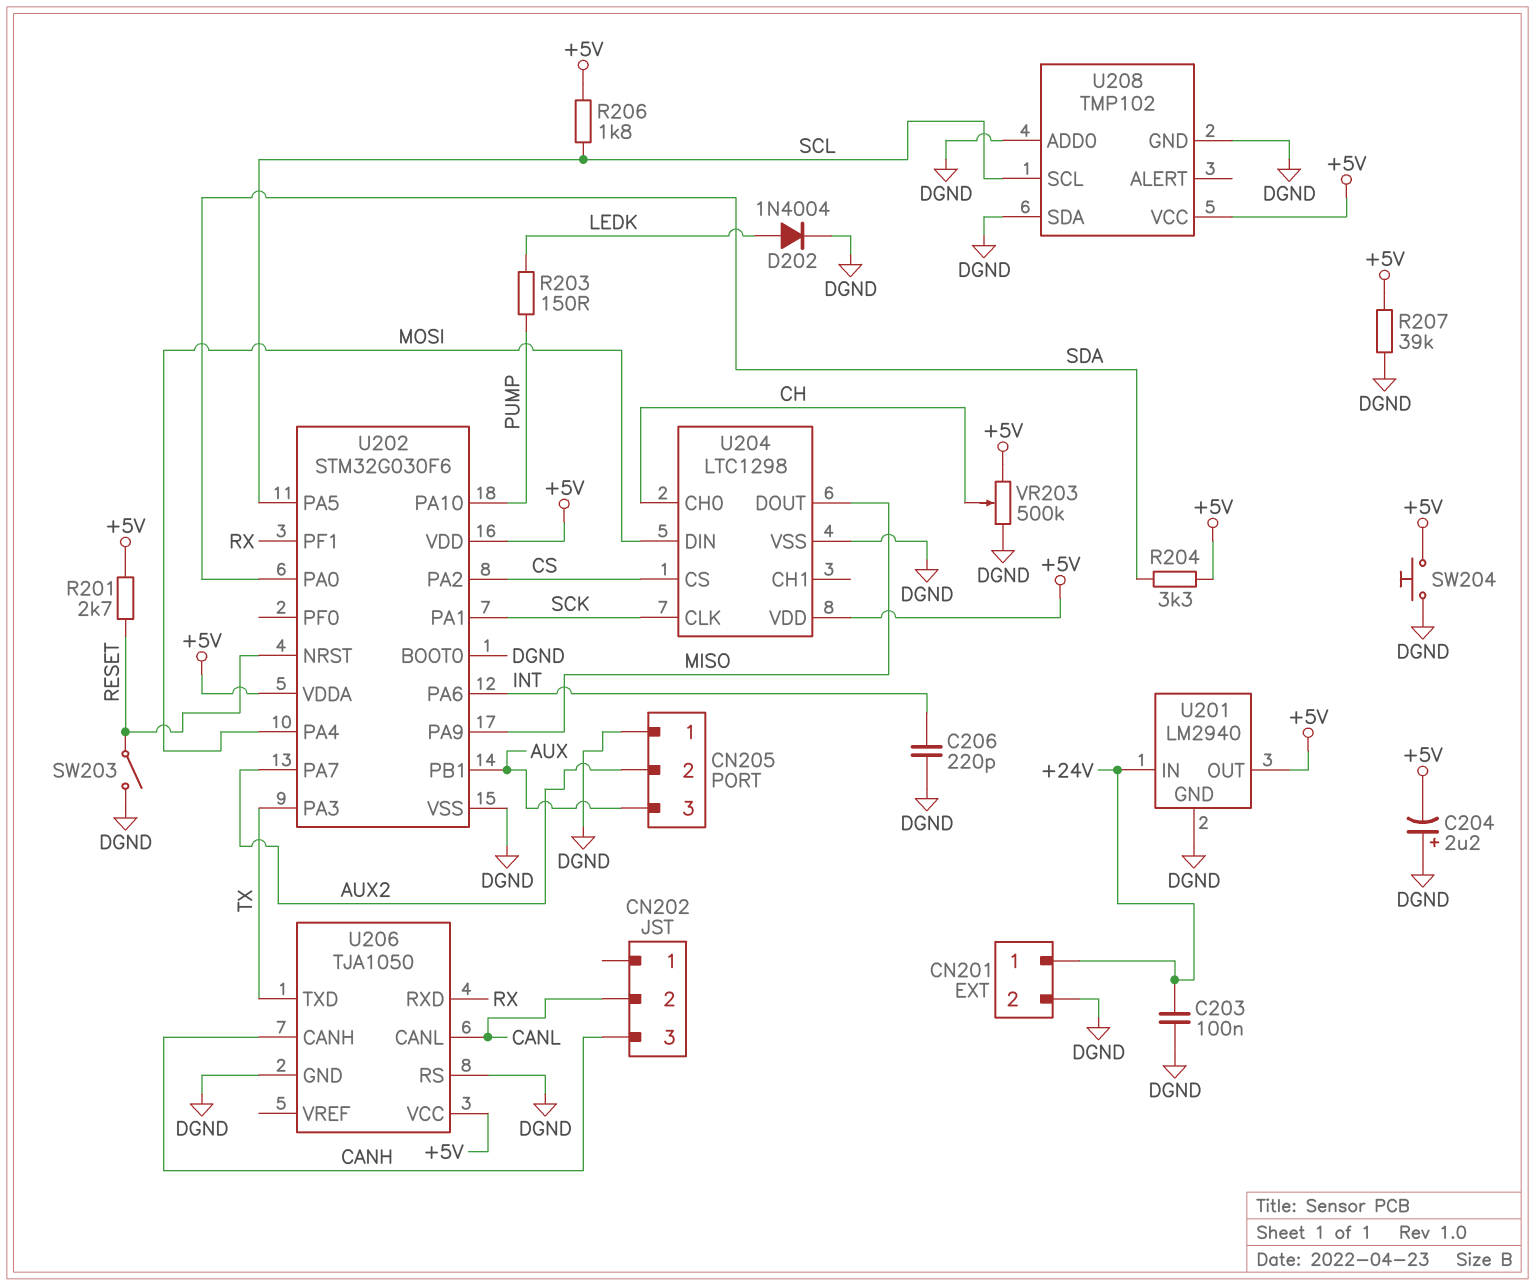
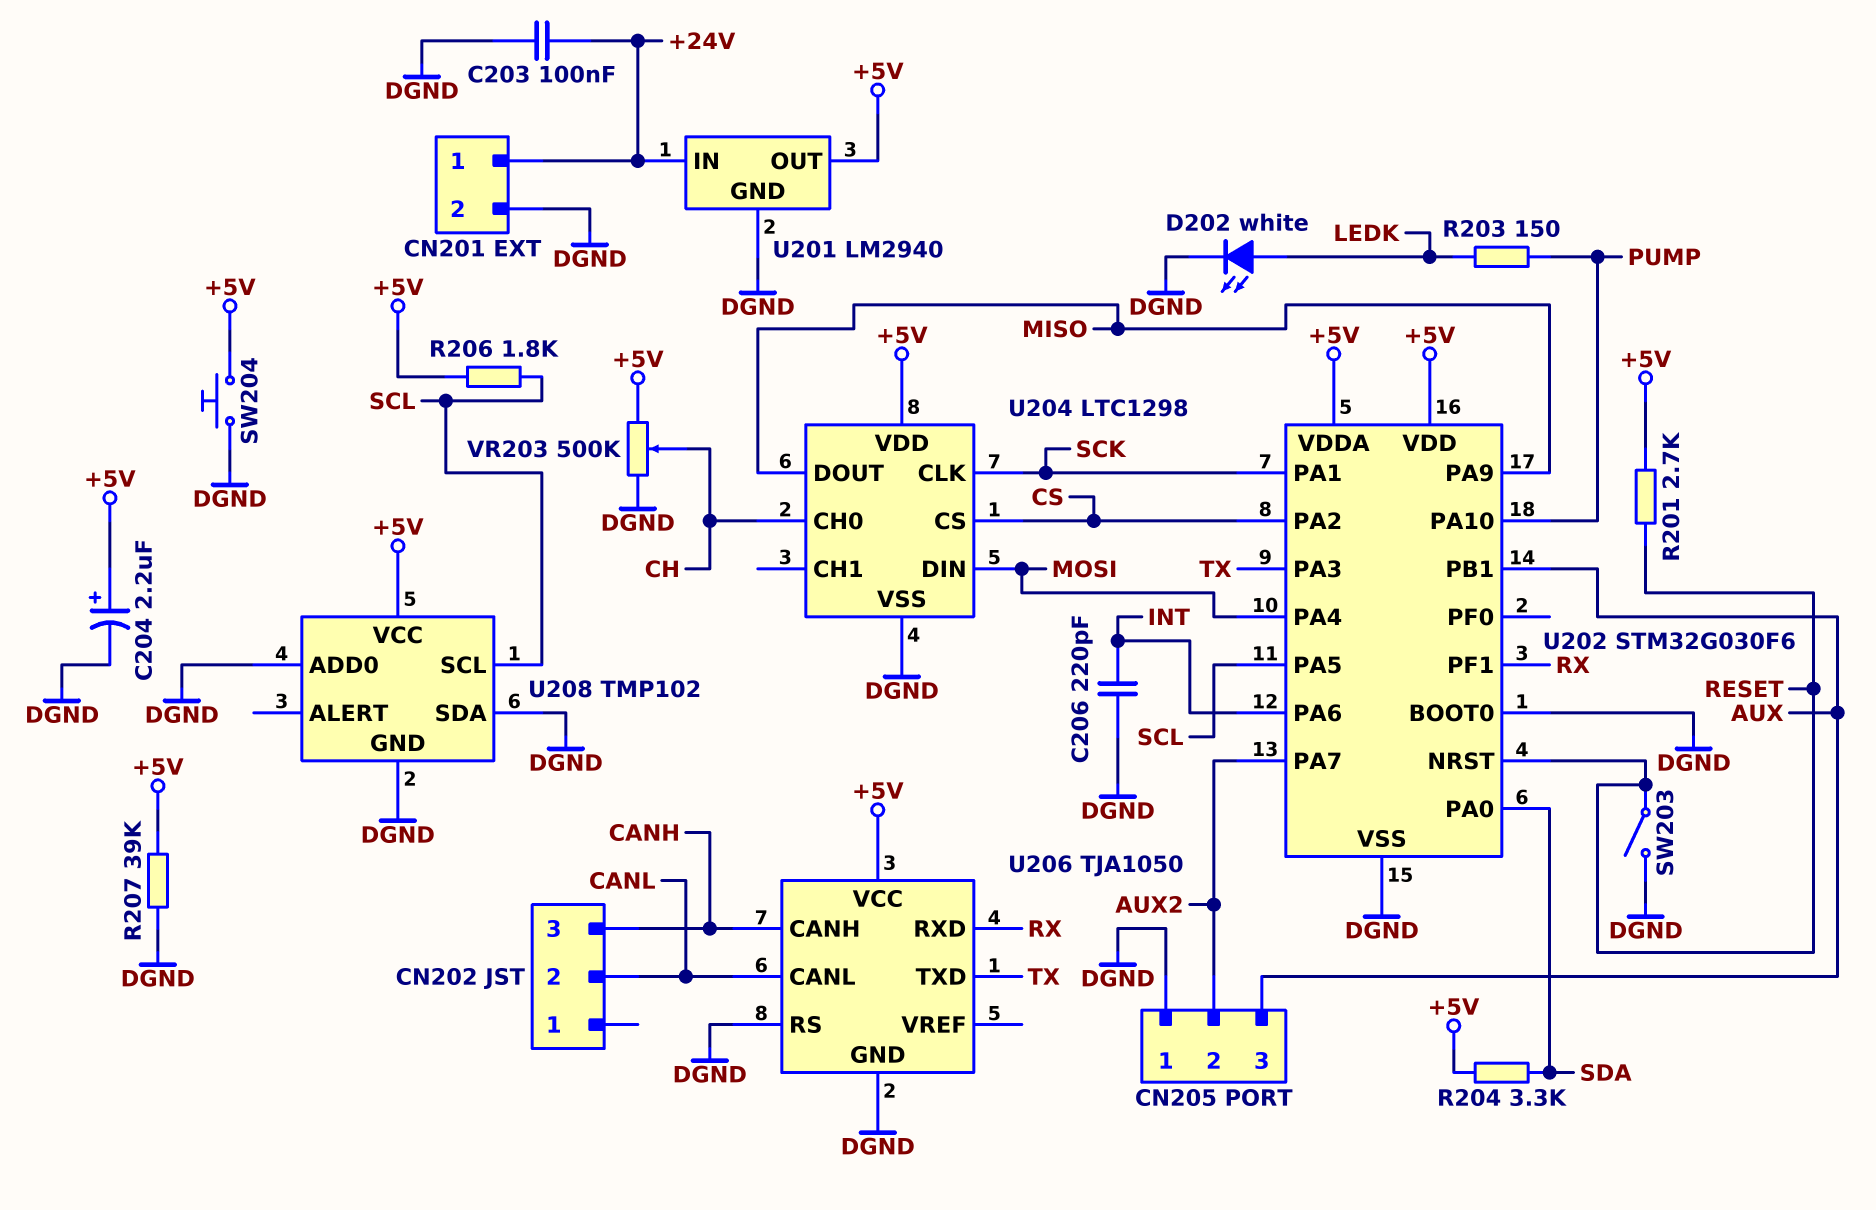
C204: 2.2uF (plus DGND, minus +5V) -> 2.2uF (plus +5V, minus DGND)
D202: diode 1N4004 (A LEDK, K DGND) -> LED white (A LEDK, K DGND)

